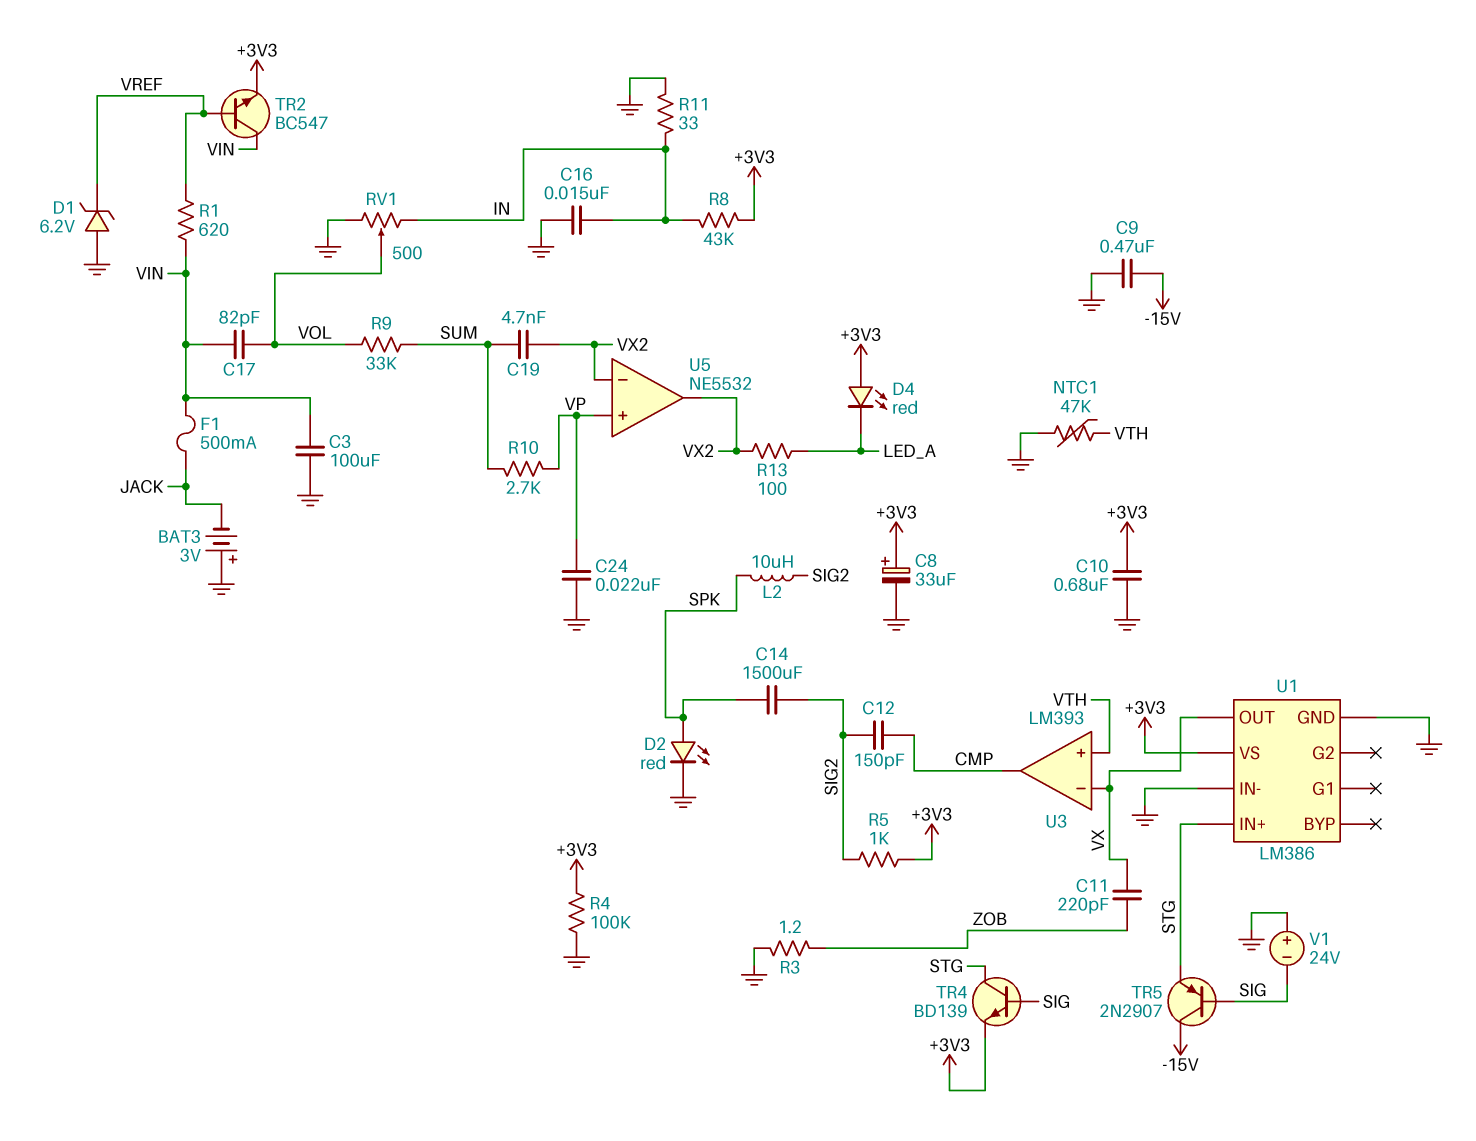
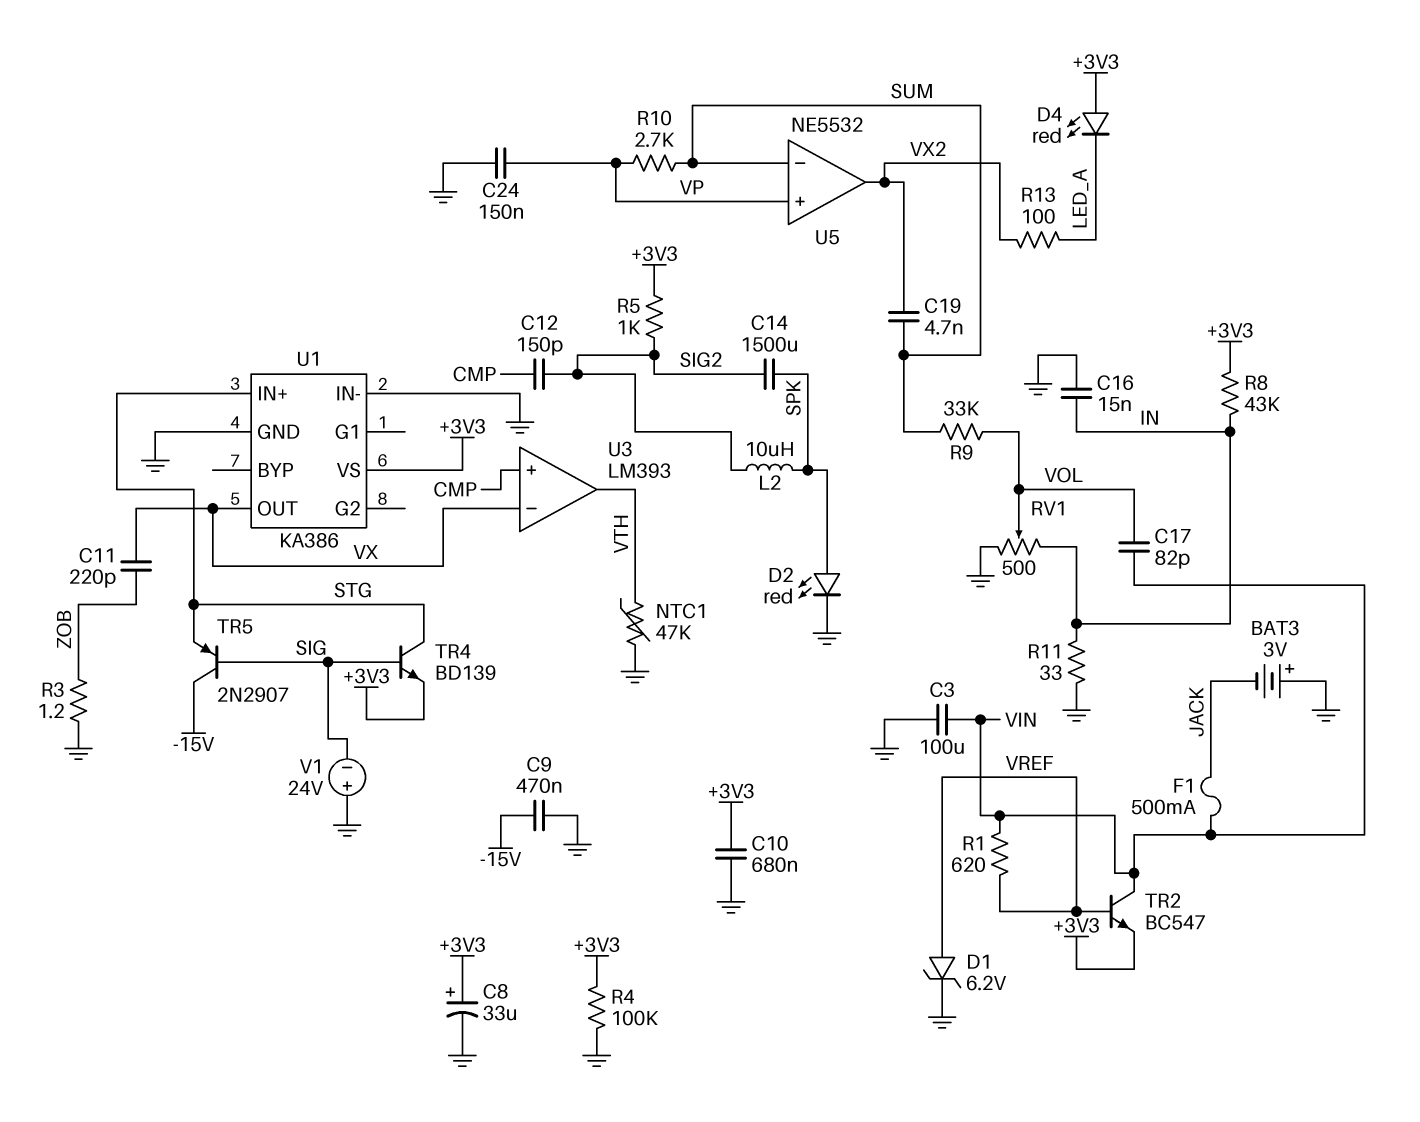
C24: 22nF (GND, VP) -> 150nF (GND, VP)
D1: zener 6.2V (A GND, K VREF) -> zener 6.2V (A VREF, K GND)
U1: LM386 -> KA386
U3 pin in+: VTH -> CMP
U3 pin out: CMP -> VTH
U5 pin in-: VX2 -> SUM

